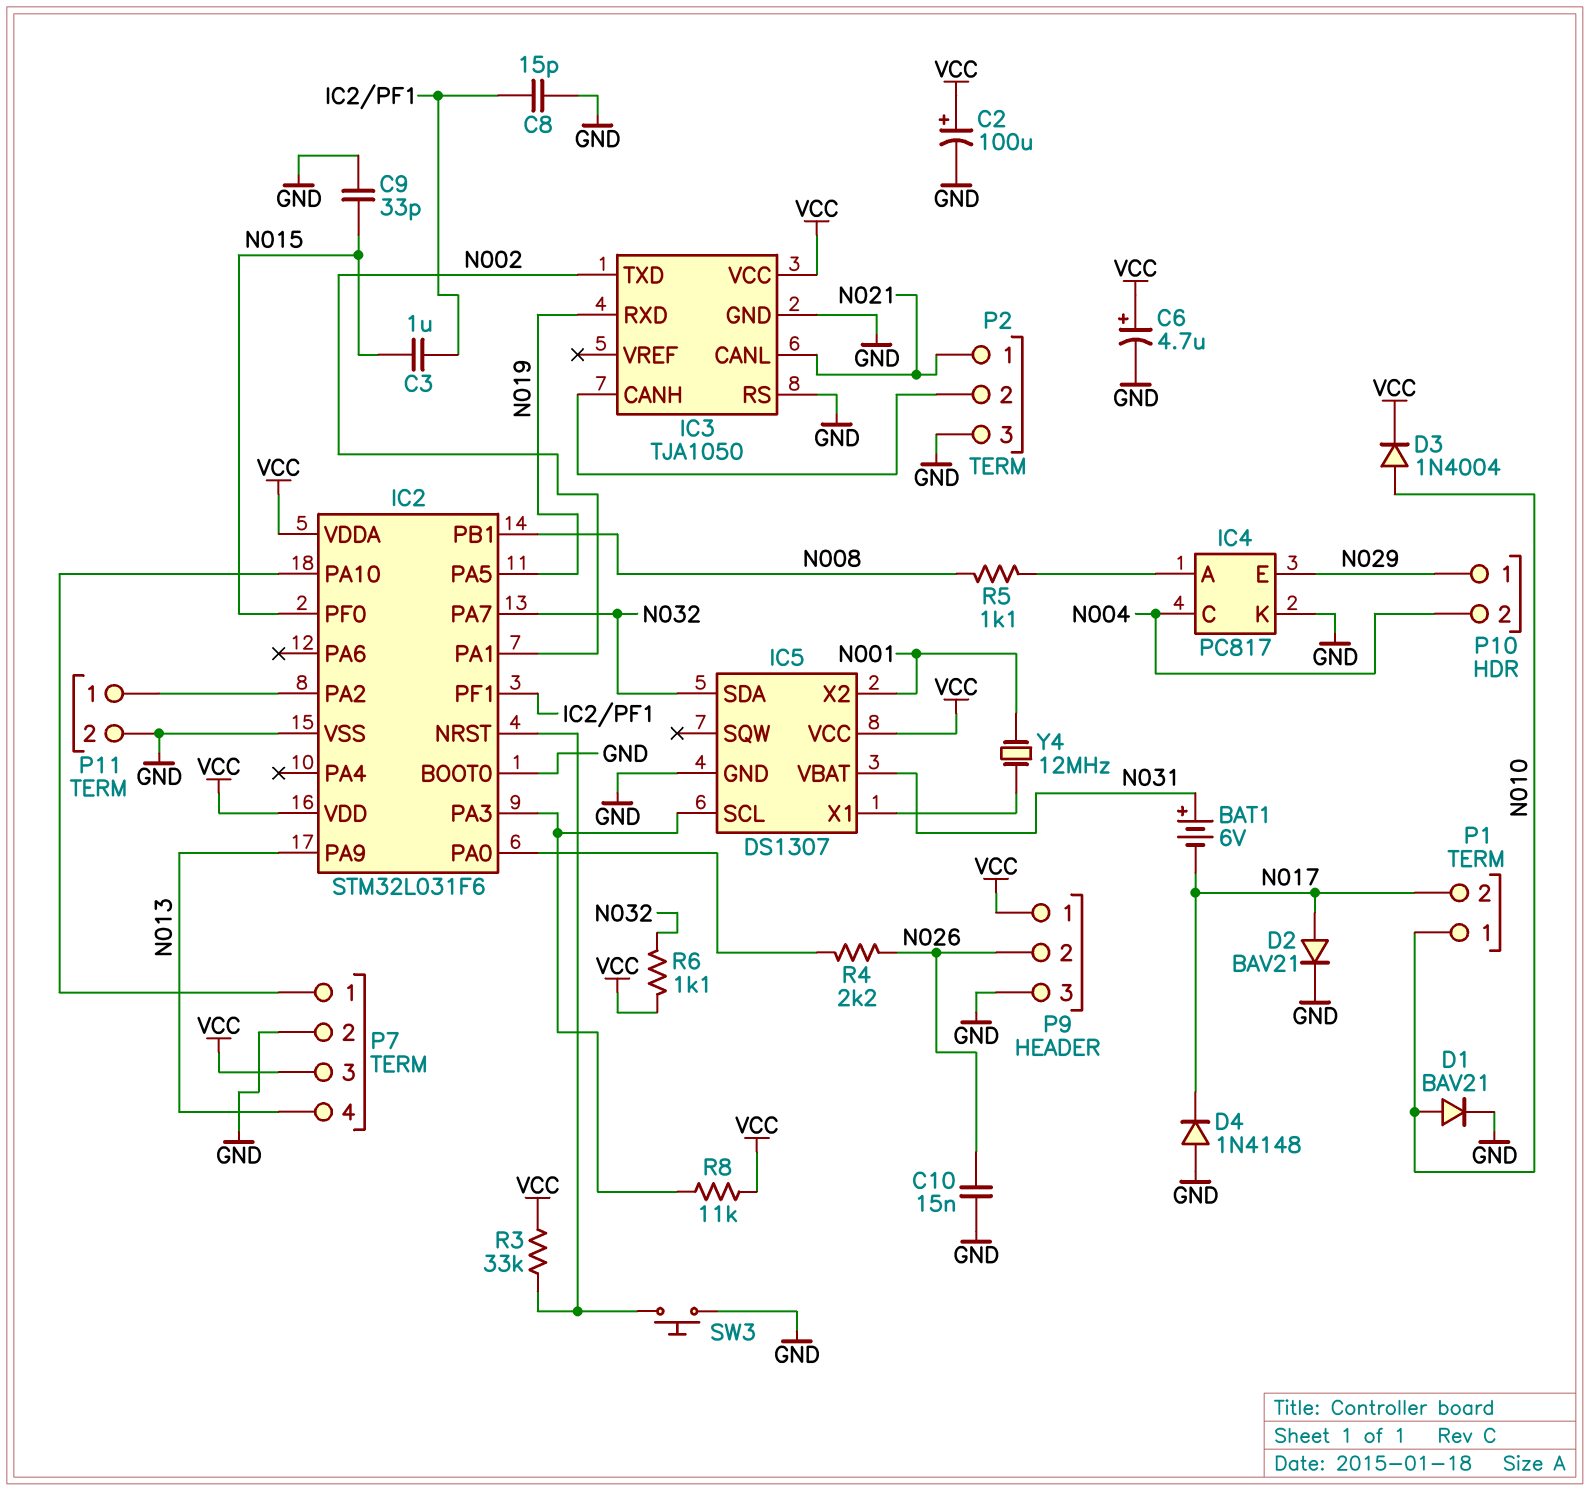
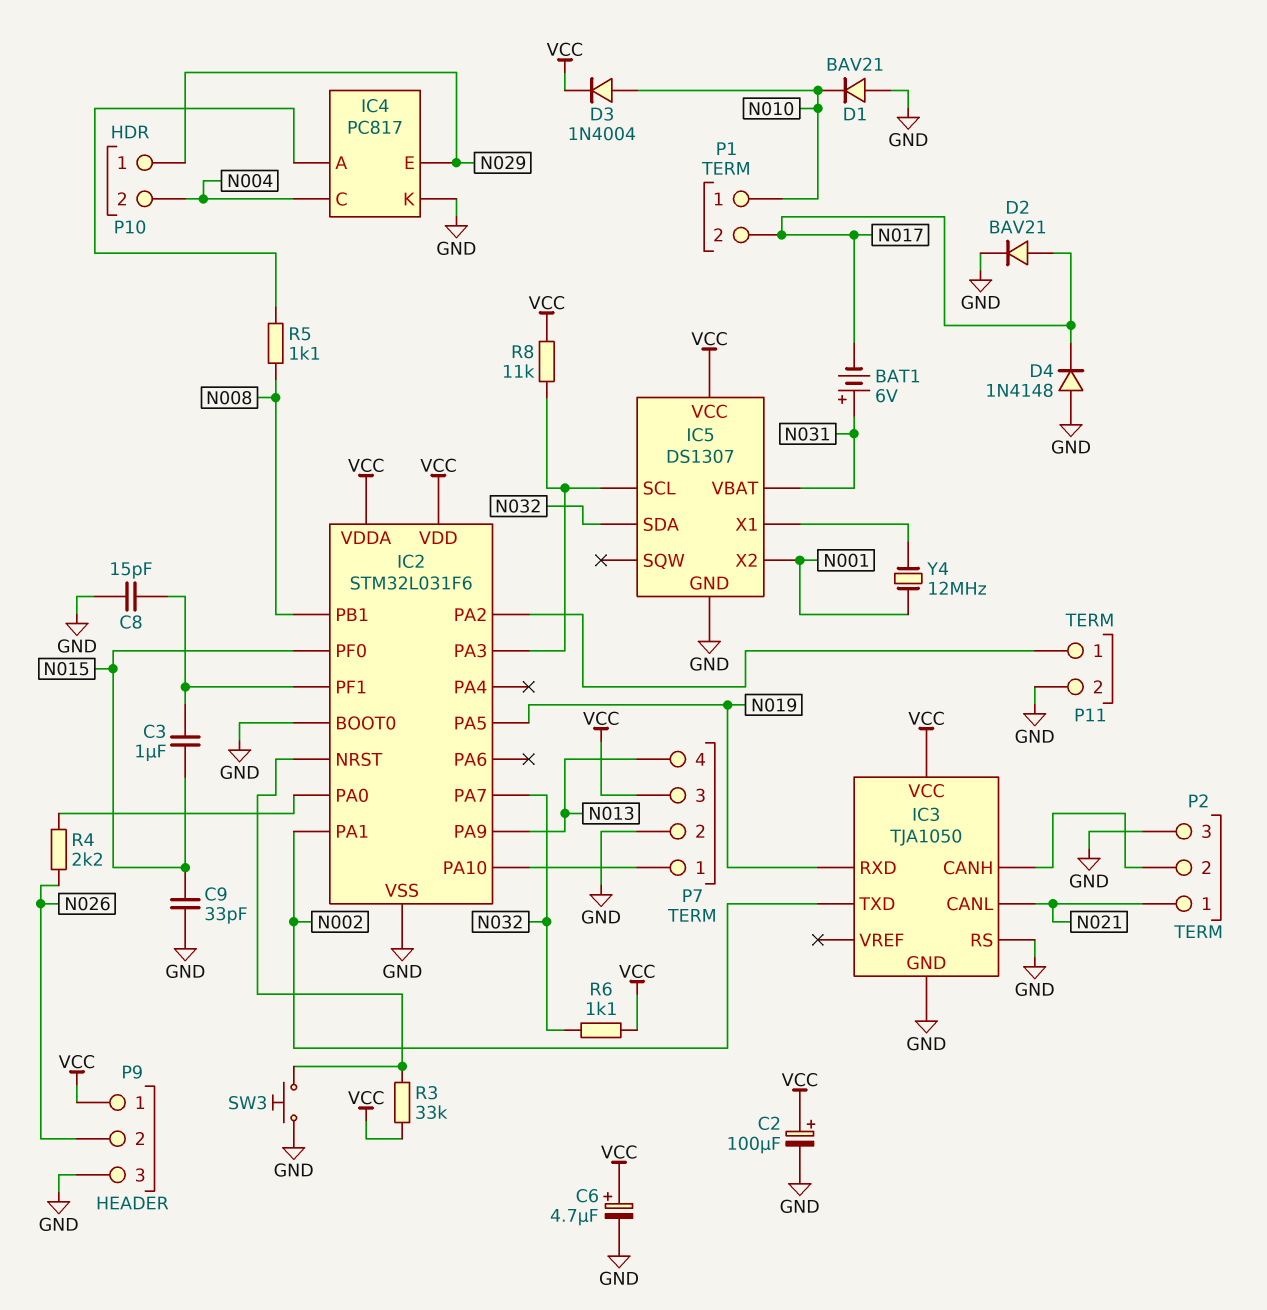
C10: 15nF (GND, N026) -> none
D1: diode BAV21 (A N010, K GND) -> diode BAV21 (A GND, K N010)

